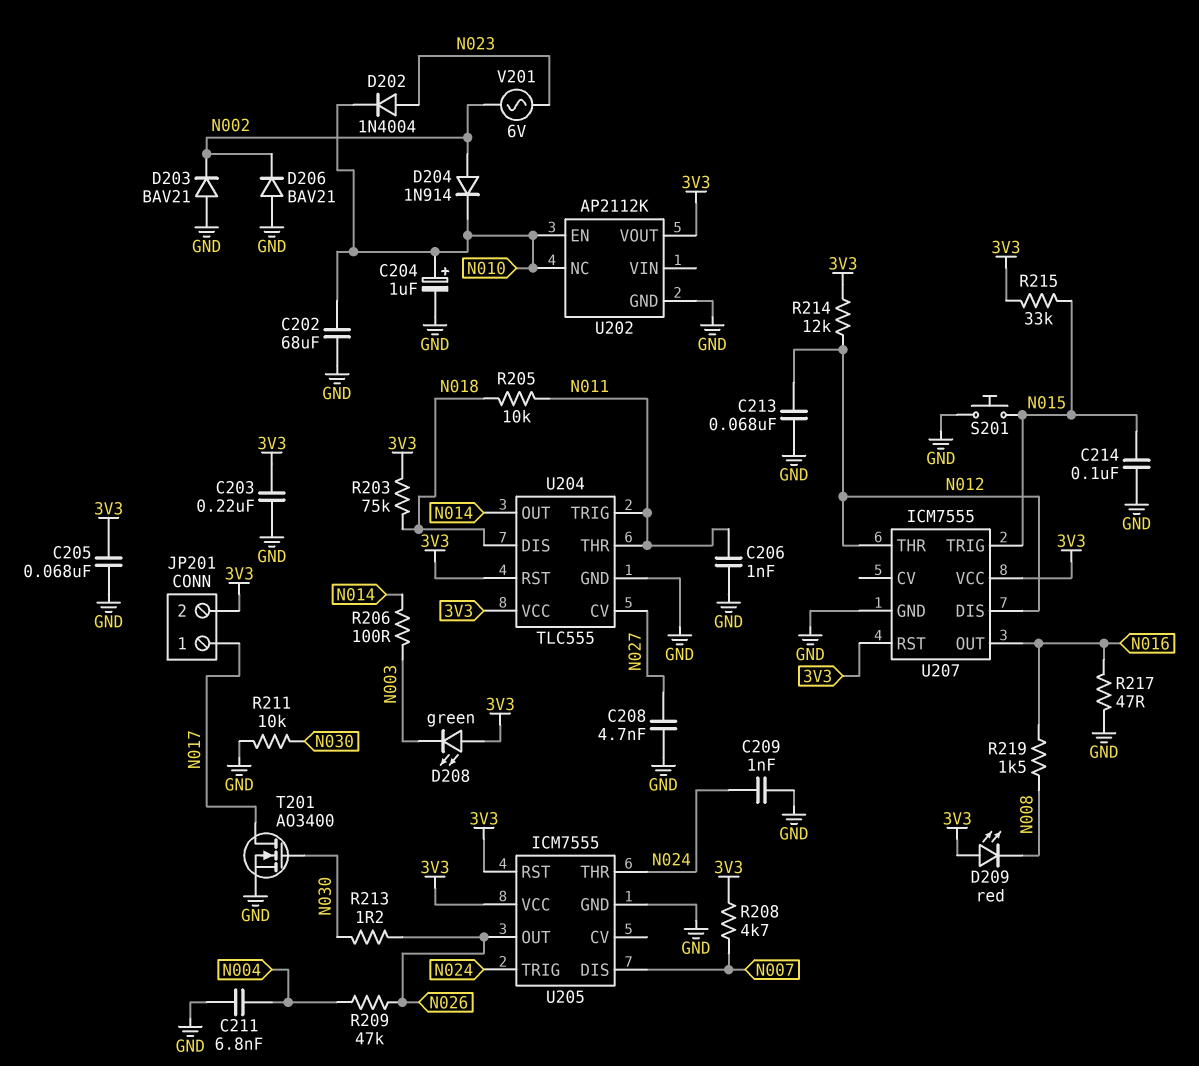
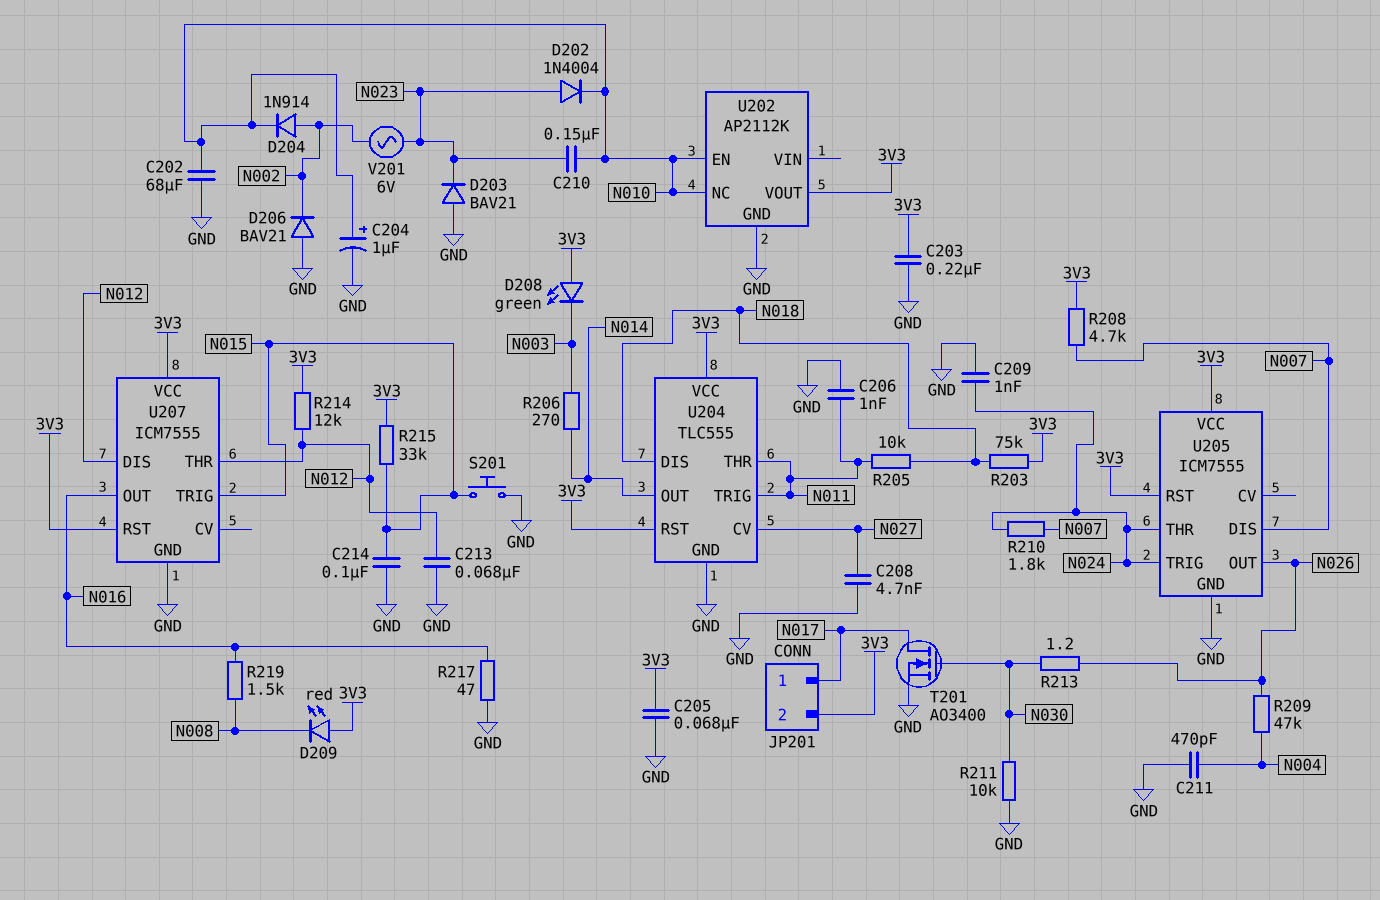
C210: none -> 150nF (N010, N023)
C211: 6.8nF (GND, N004) -> 470pF (GND, N004)
D203: diode BAV21 (A GND, K N002) -> diode BAV21 (A GND, K N023)
R206: 100 (N003, N014) -> 270 (N003, N014)
R210: none -> 1.8k (N007, N024)

